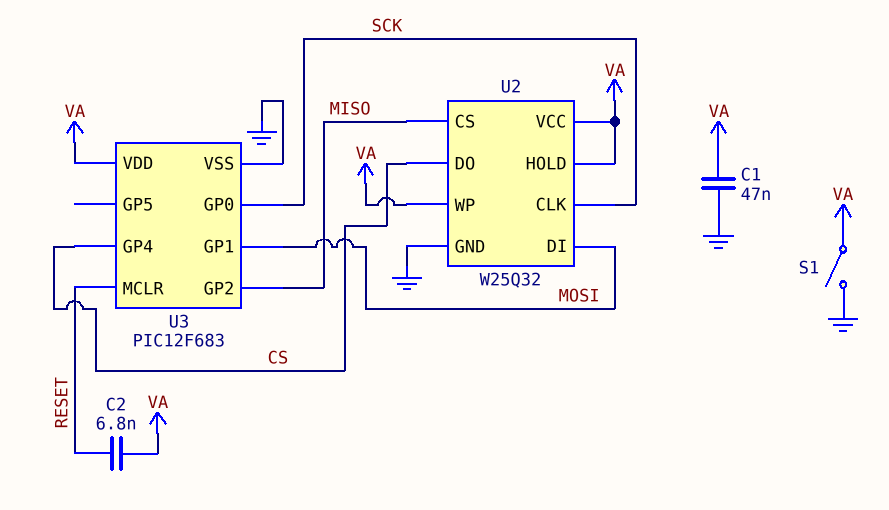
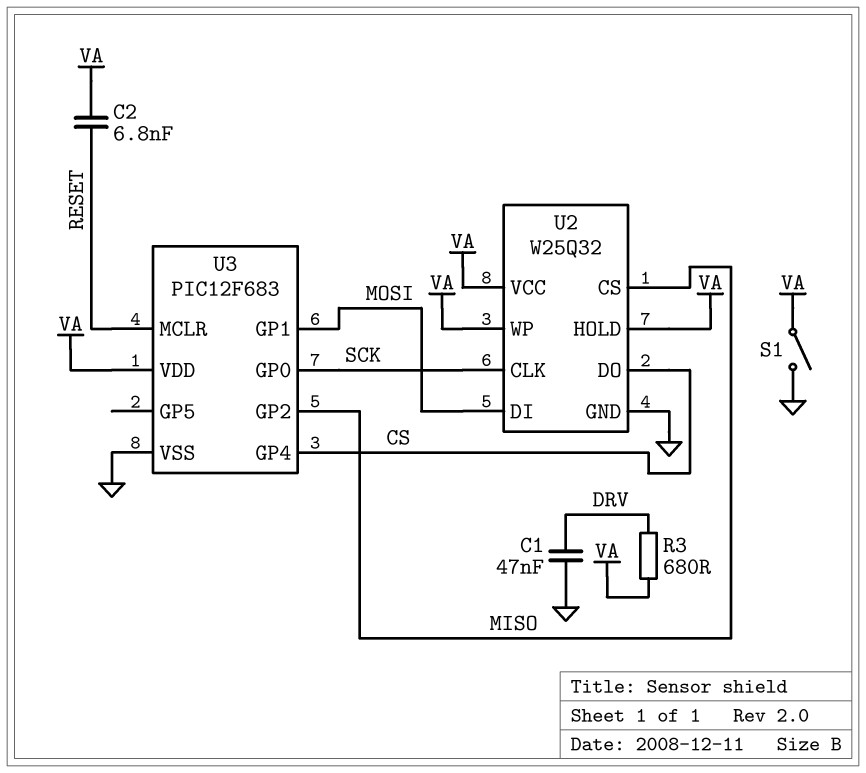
C1: 47nF (GND, VA) -> 47nF (DRV, GND)
R3: none -> 680 (DRV, VA)

